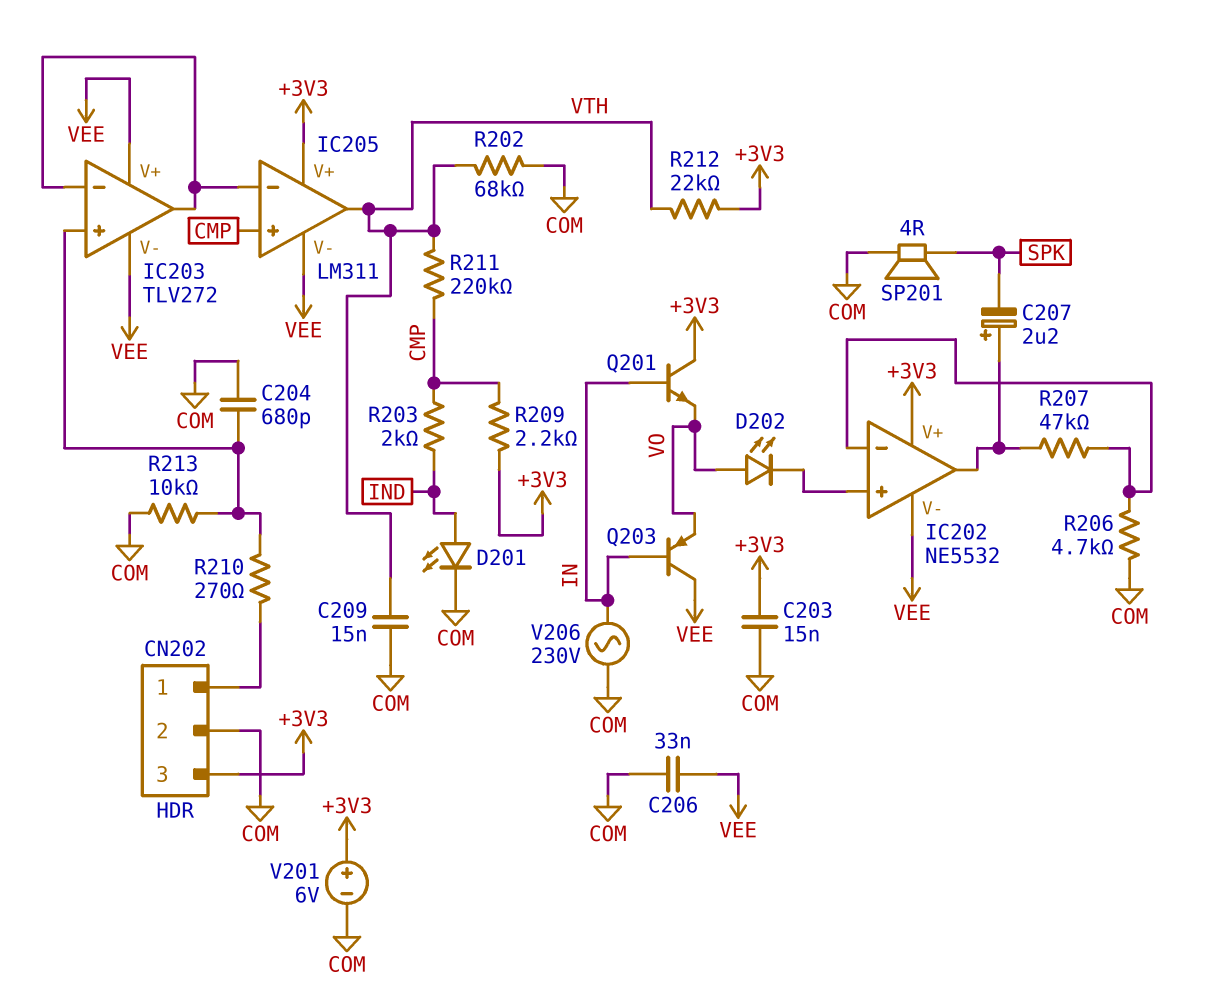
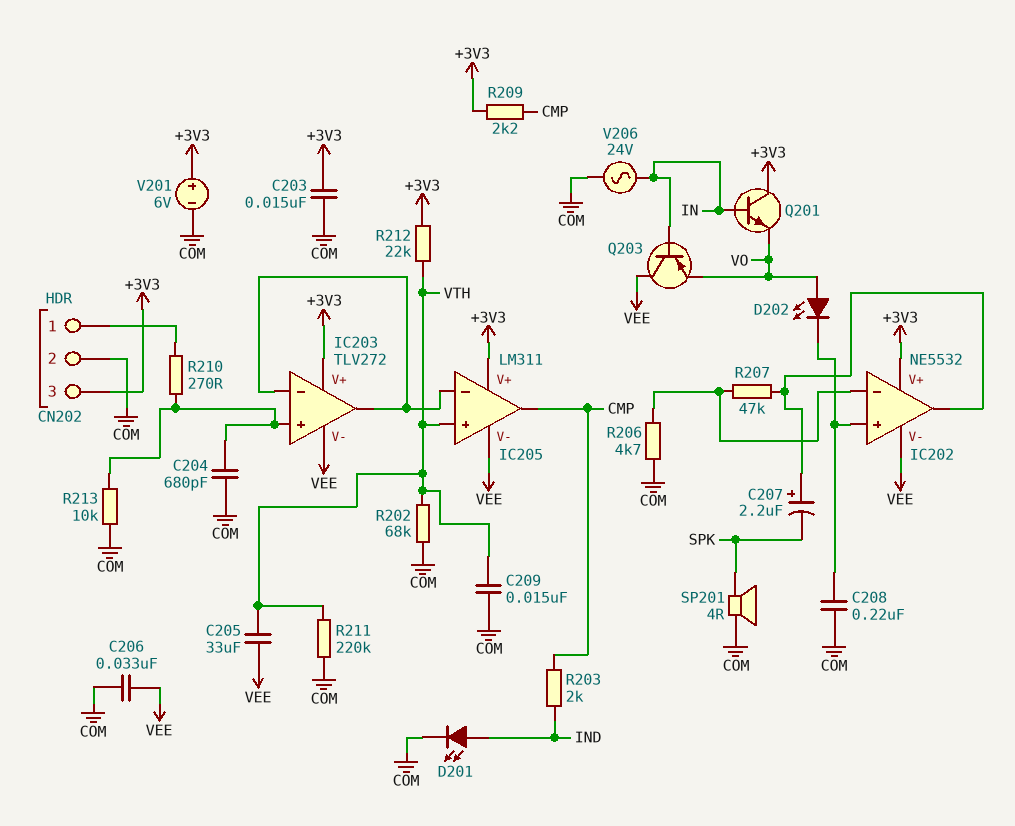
C205: none -> 33uF (VEE, VTH)
C208: none -> 220nF (COM, IC202/in+)
IC203 pin V+: VEE -> +3V3
IC205 pin in+: CMP -> VTH
IC205 pin out: VTH -> CMP
R211: 220k (CMP, VTH) -> 220k (COM, VTH)
V206: AC 230V (COM, IN) -> AC 24V (COM, IN)

